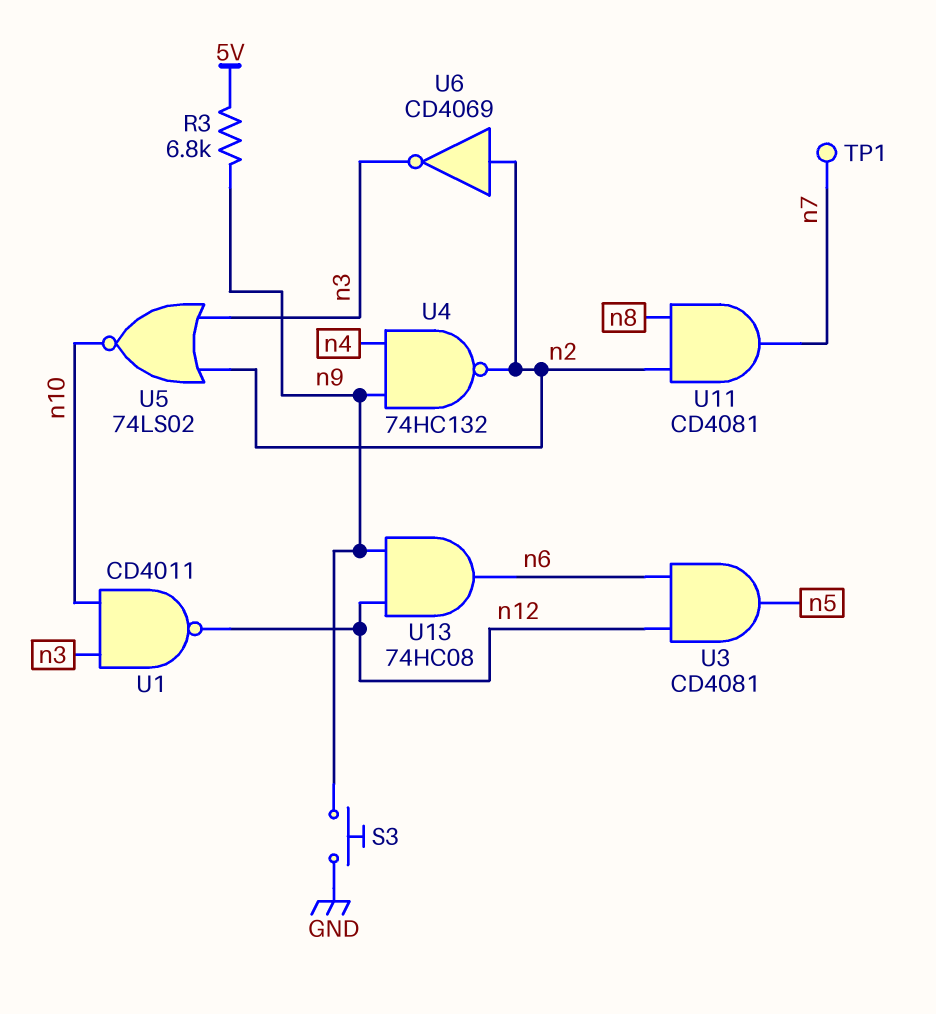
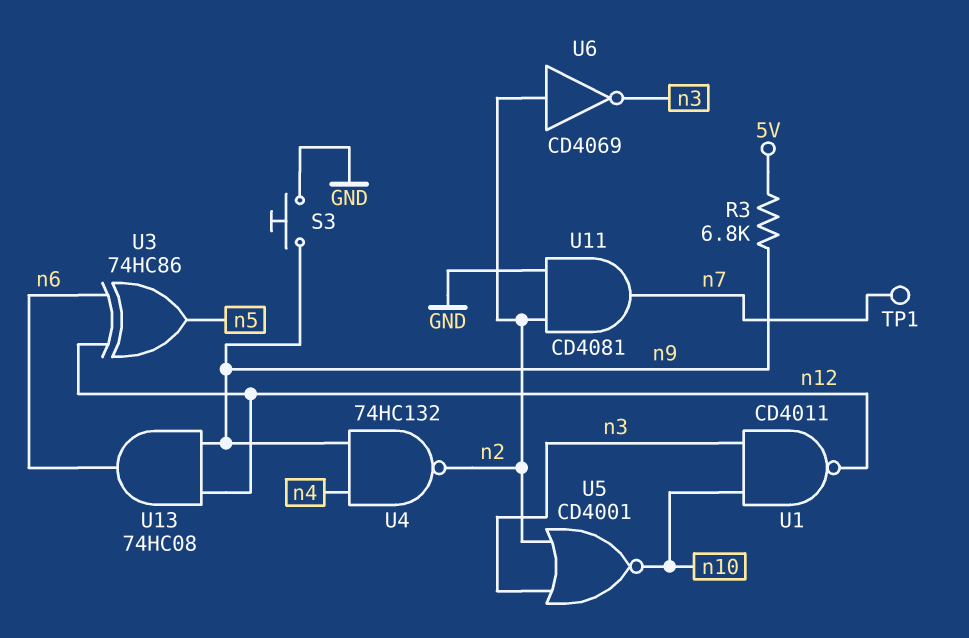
U3: AND CD4081 (in n6, in n12, out n5) -> XOR 74HC86 (in n6, in n12, out n5)
U5: NOR 74LS02 (in n2, in n3, out n10) -> NOR CD4001 (in n2, in n3, out n10)
U11: AND CD4081 (in n2, in n8, out n7) -> AND CD4081 (in GND, in n2, out n7)

